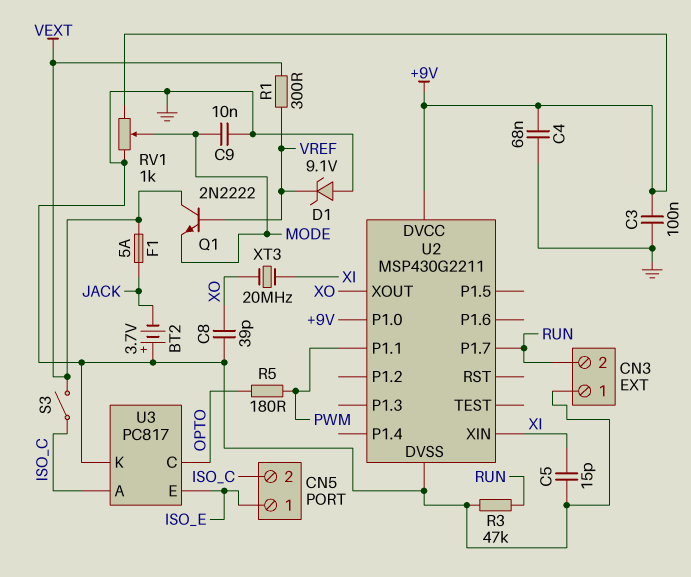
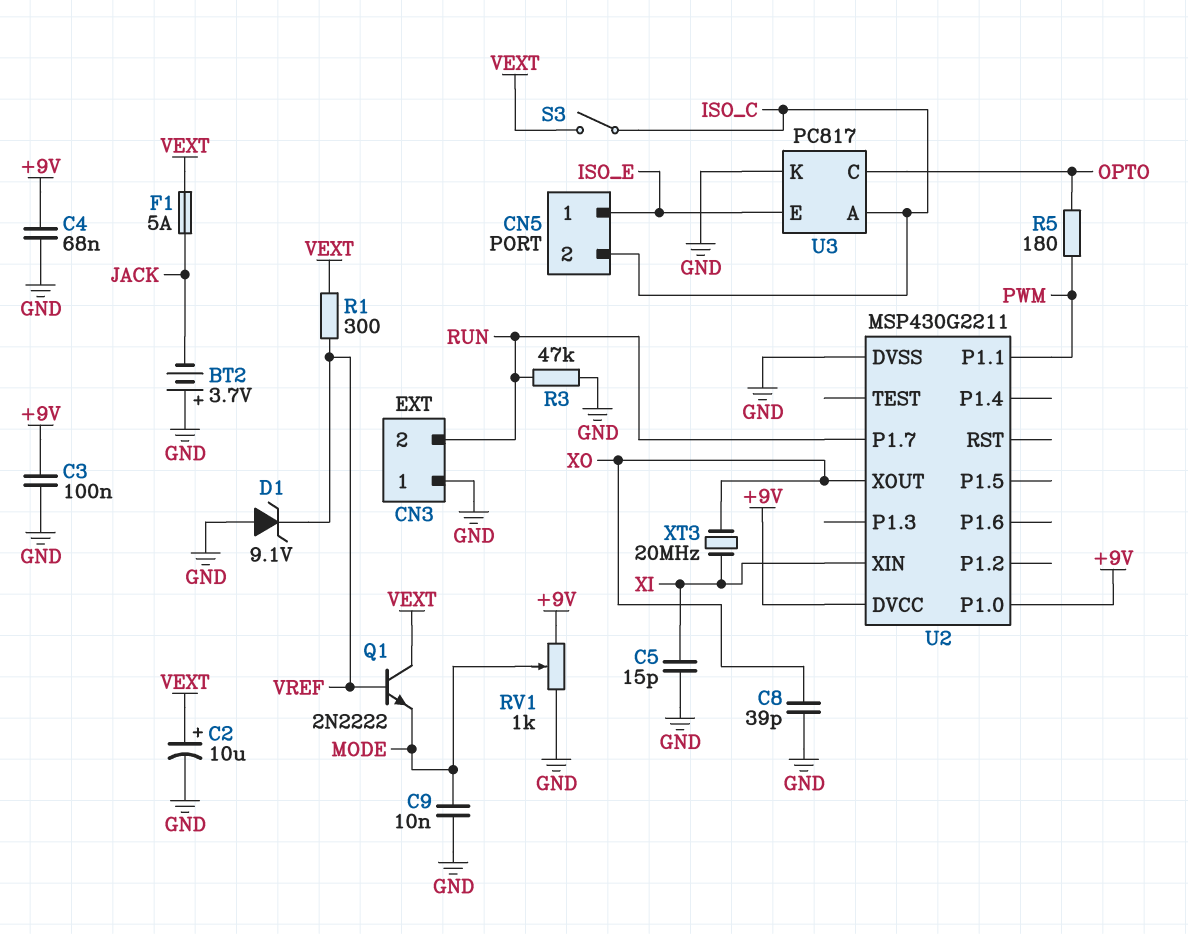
C2: none -> 10uF (plus VEXT, minus GND)

